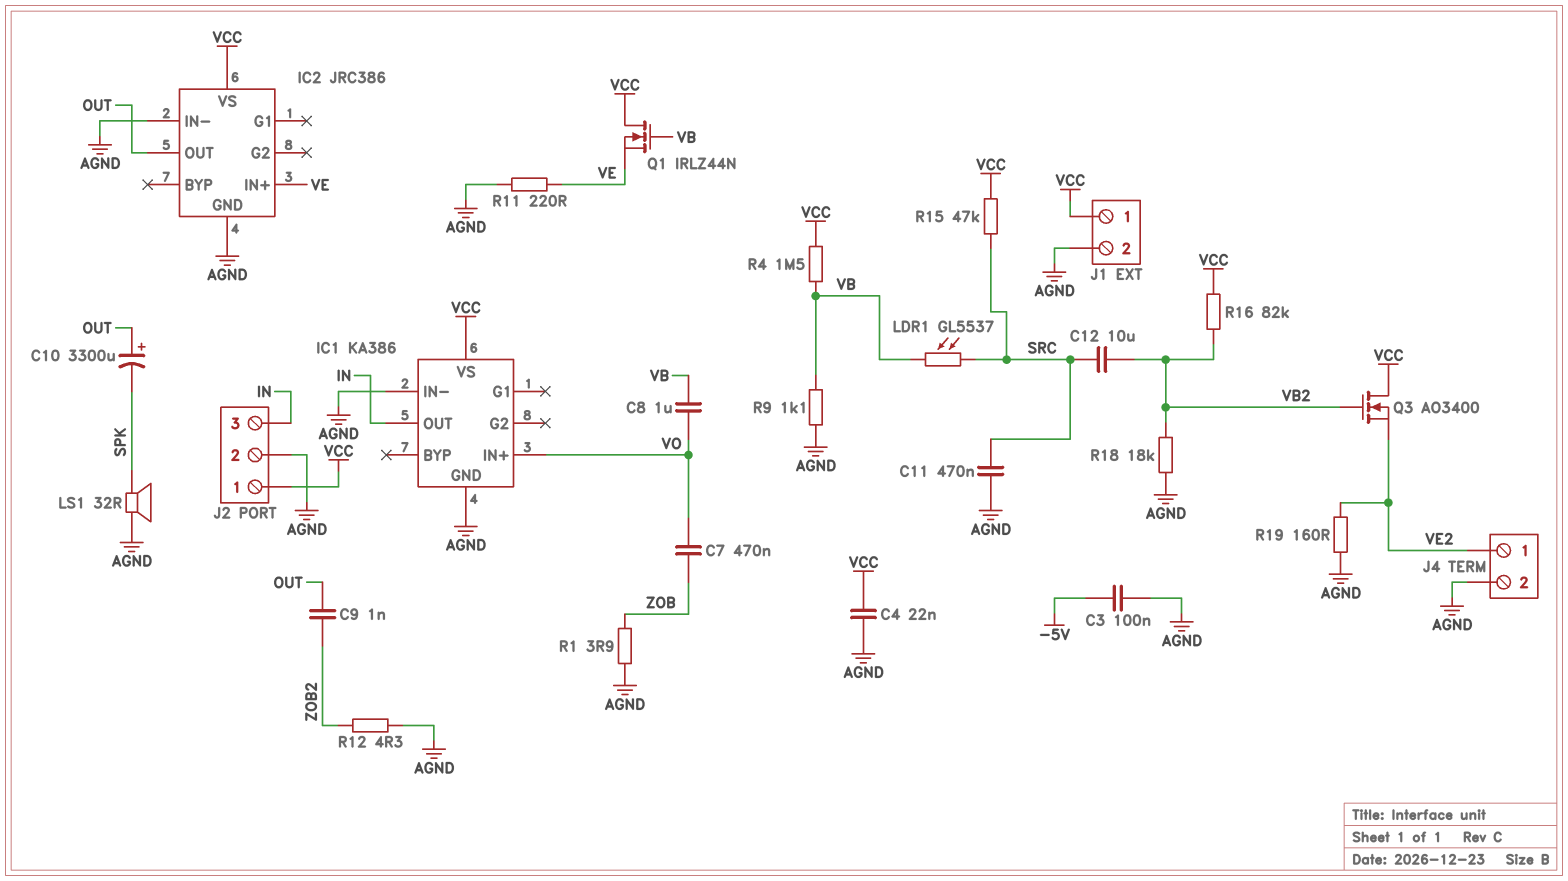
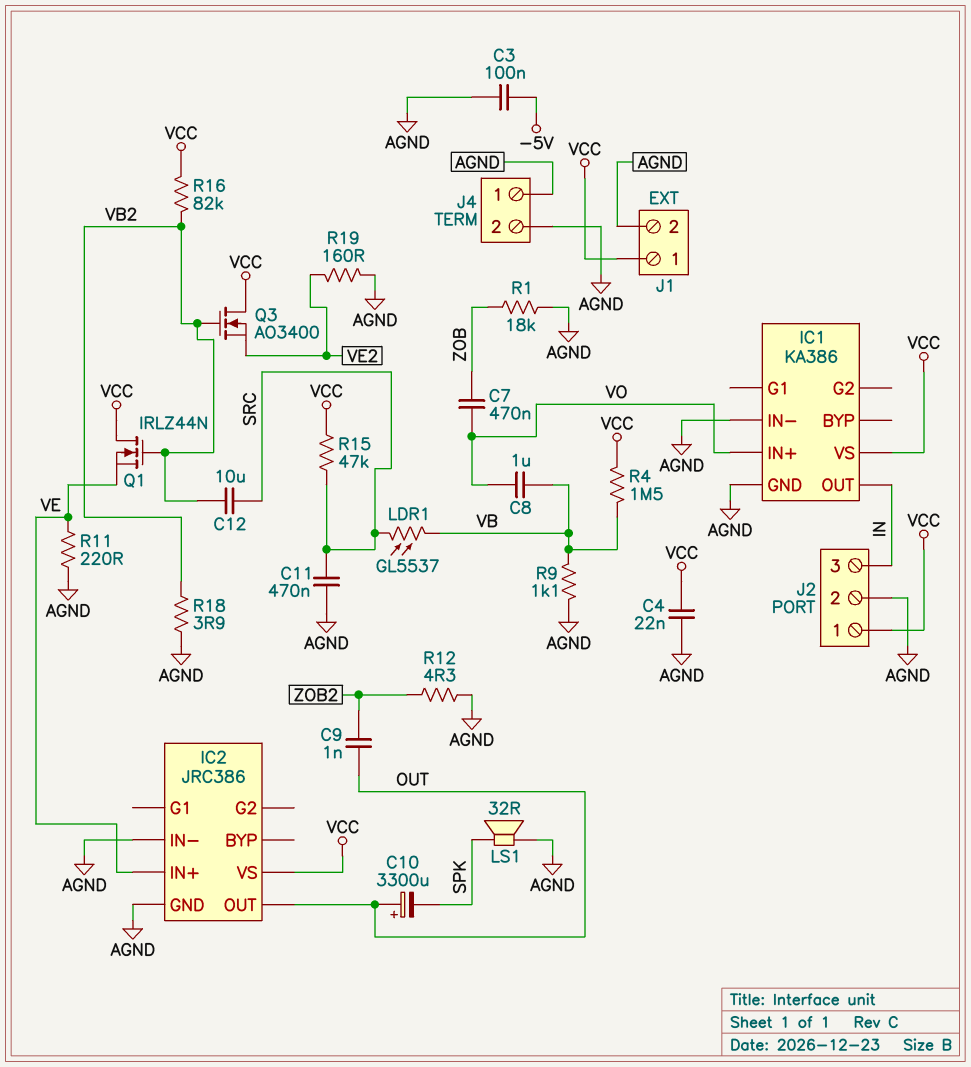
J4 pin 1: VE2 -> AGND
Q1: NMOS IRLZ44N (G VB, D VCC, S VE) -> NMOS IRLZ44N (G VB2, D VCC, S VE)
R1: 3.9 (AGND, ZOB) -> 18k (AGND, ZOB)
R18: 18k (AGND, VB2) -> 3.9 (AGND, VB2)

